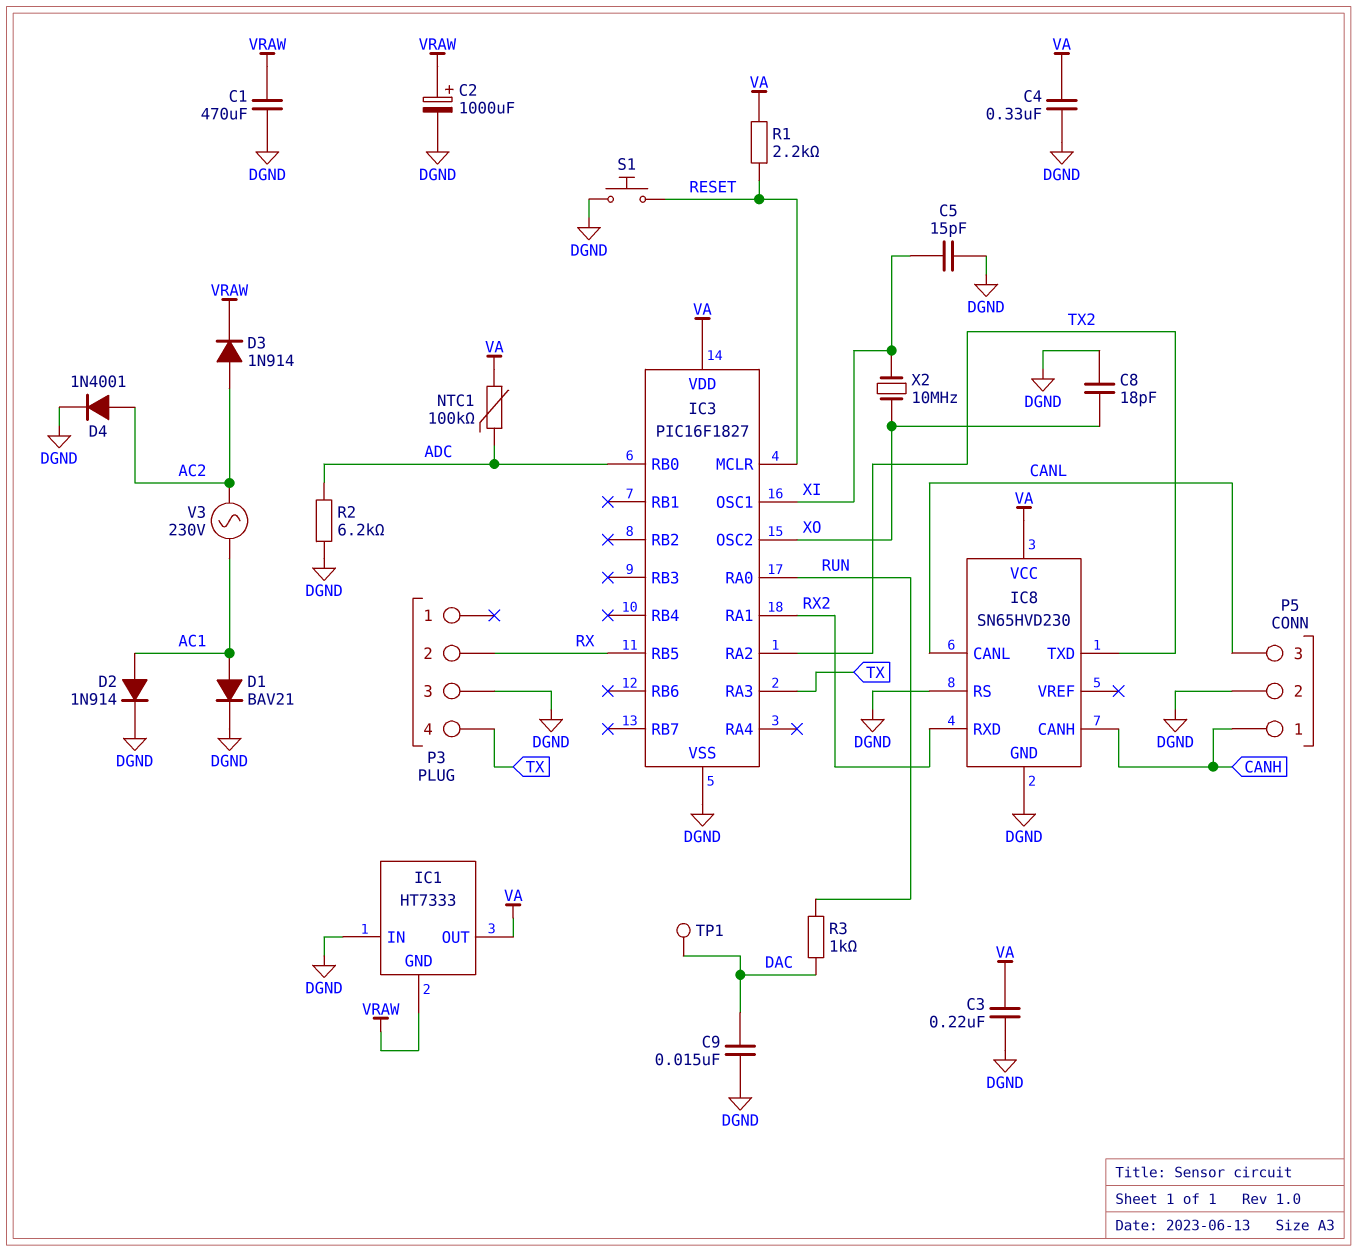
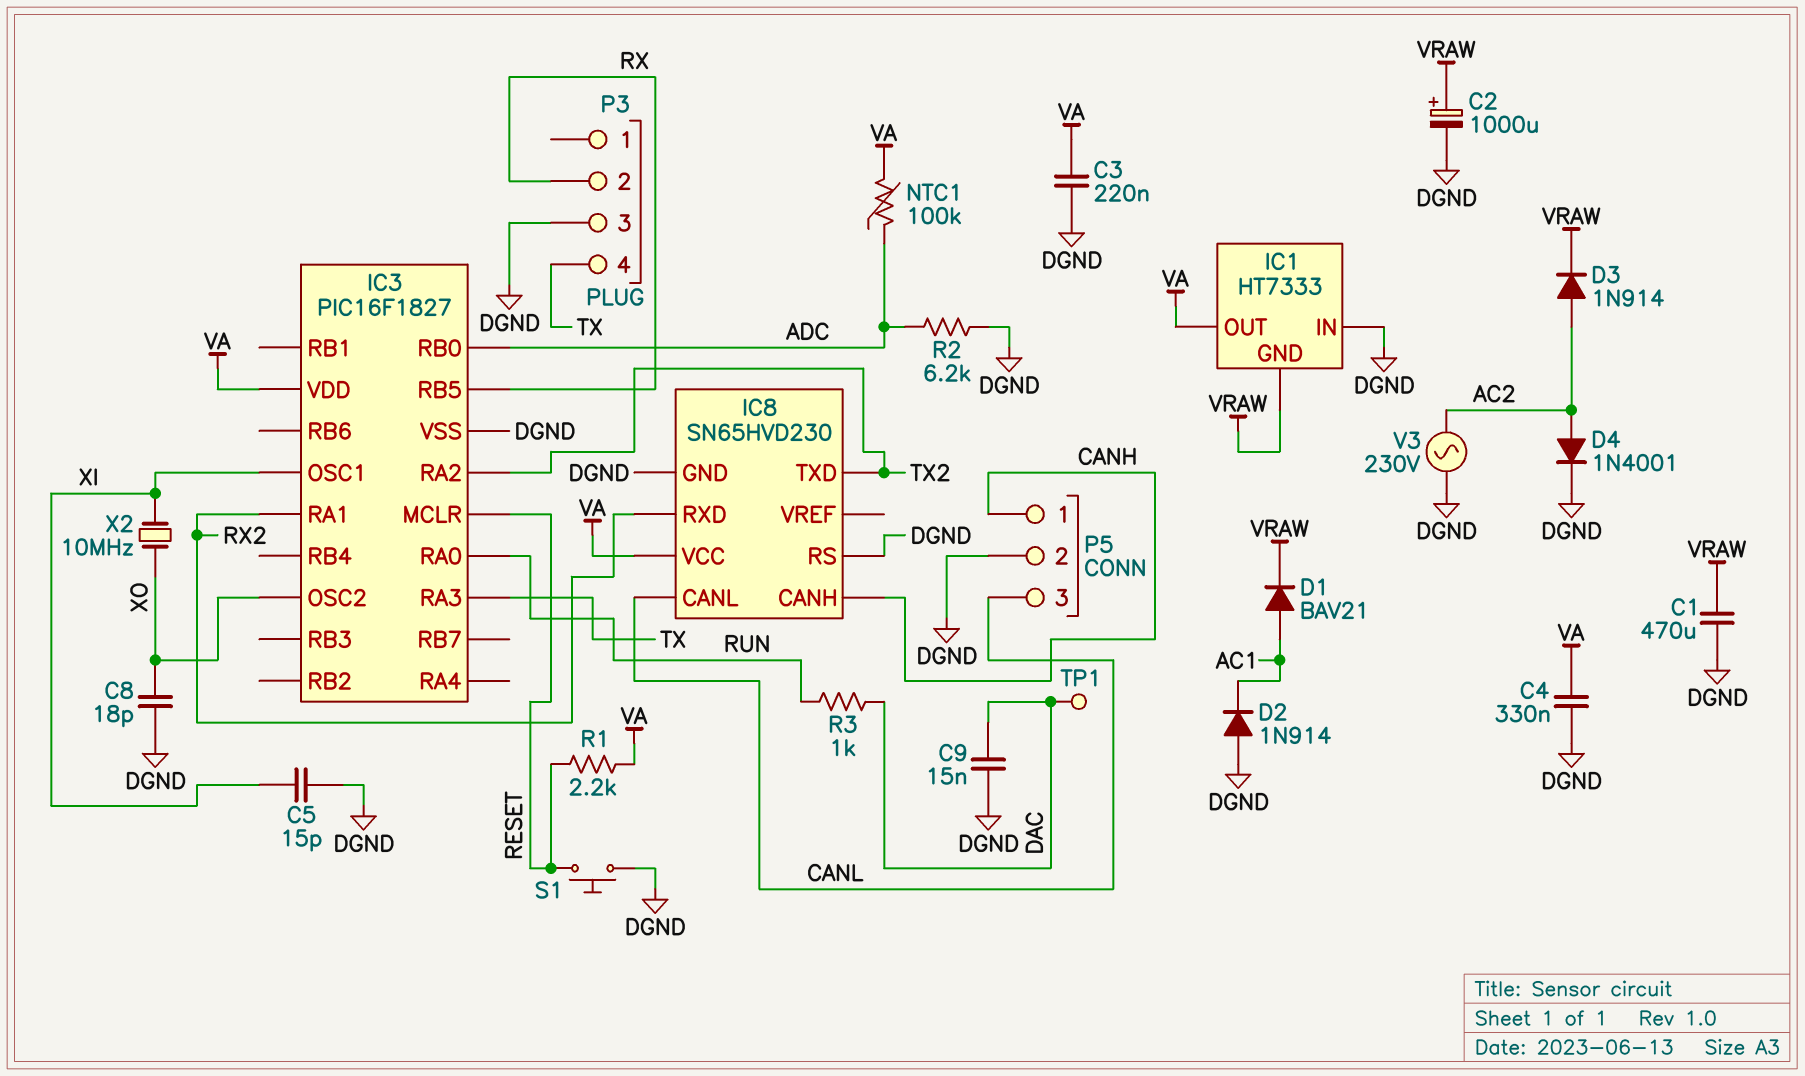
D1: diode BAV21 (A AC1, K DGND) -> diode BAV21 (A AC1, K VRAW)
D2: diode 1N914 (A AC1, K DGND) -> diode 1N914 (A DGND, K AC1)
V3: AC 230V (AC1, AC2) -> AC 230V (AC2, DGND)

